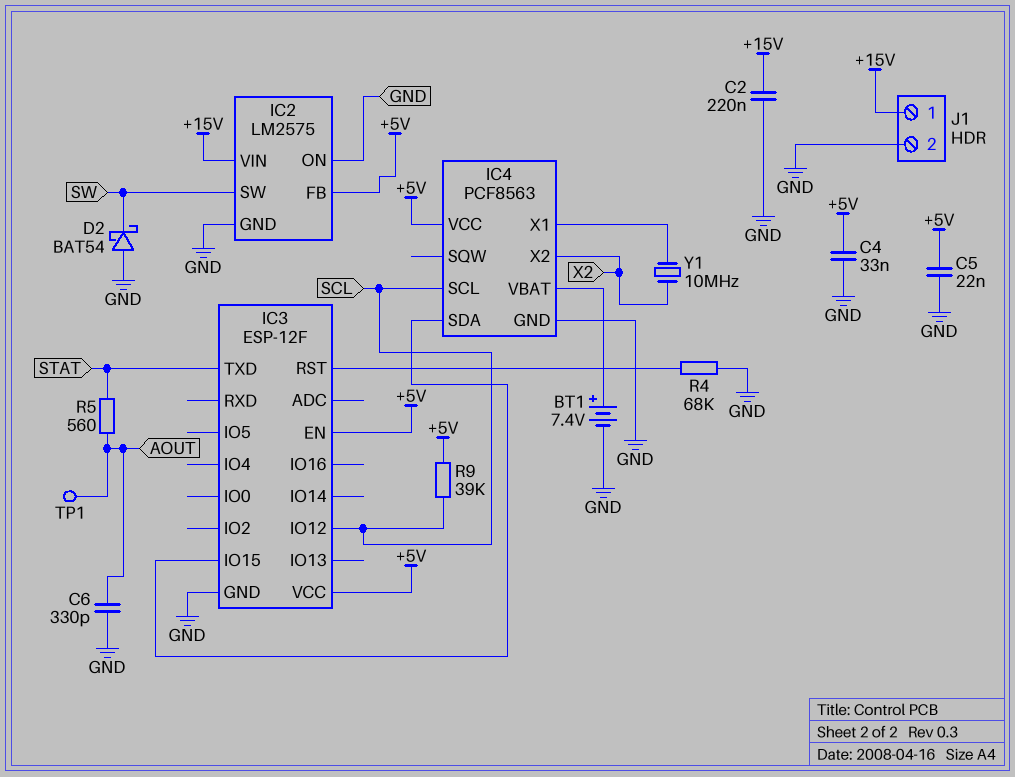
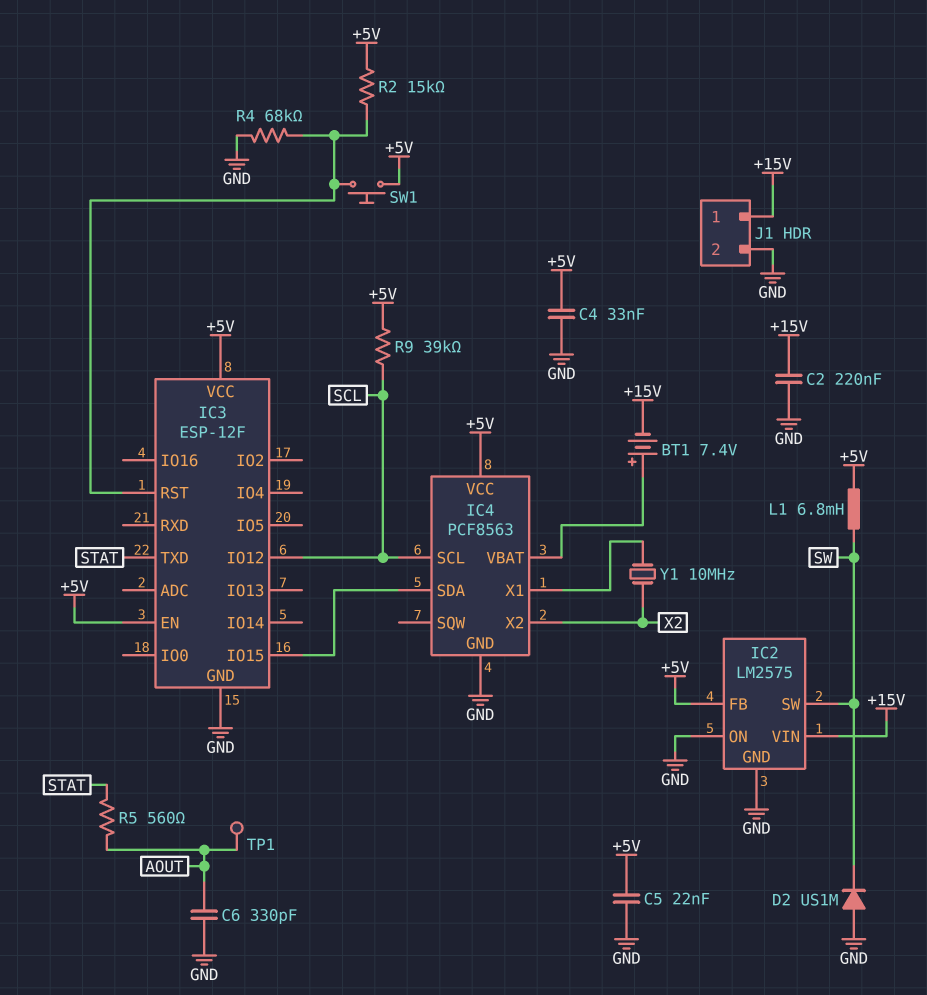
BT1: 7.4V (plus IC4/VBAT, minus GND) -> 7.4V (plus IC4/VBAT, minus +15V)
D2: schottky BAT54 (A GND, K SW) -> diode US1M (A GND, K SW)
L1: none -> 6.8mH (+5V, SW)
R2: none -> 15k (+5V, IC3/RST)
SW1: none -> button (+5V, IC3/RST)

